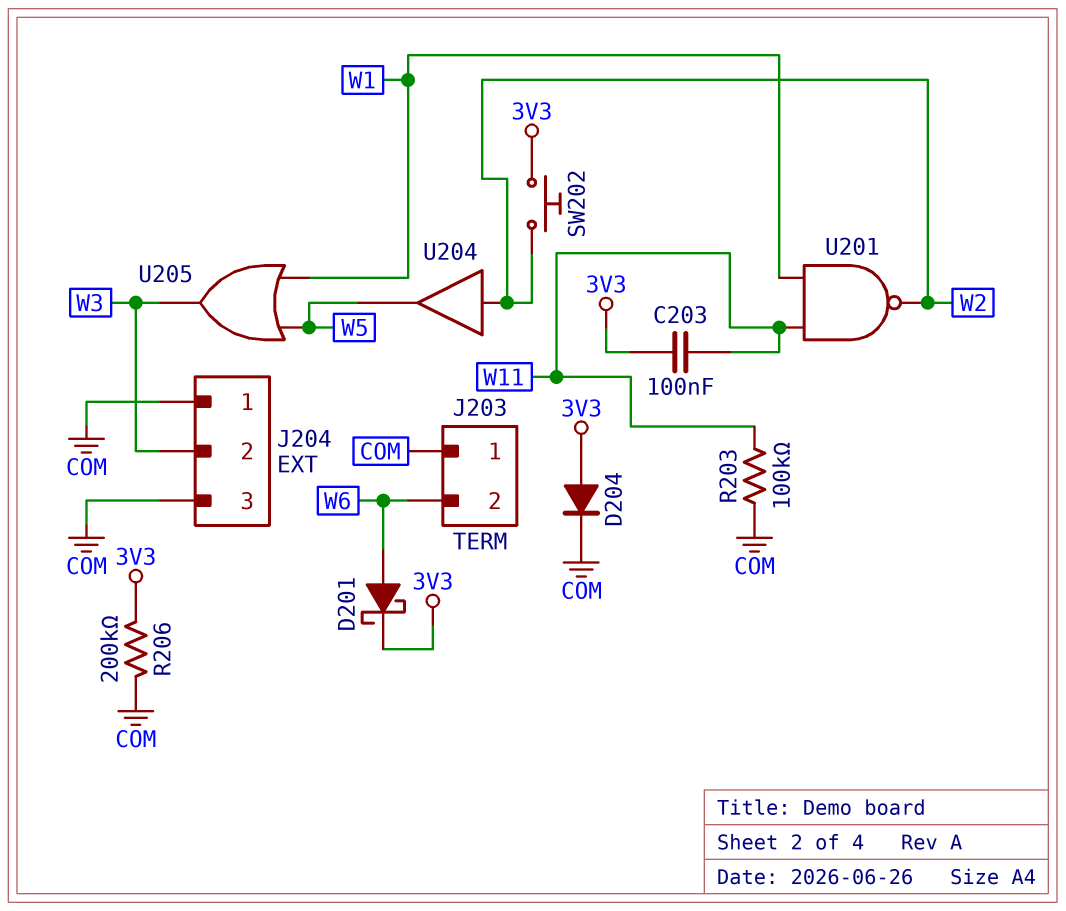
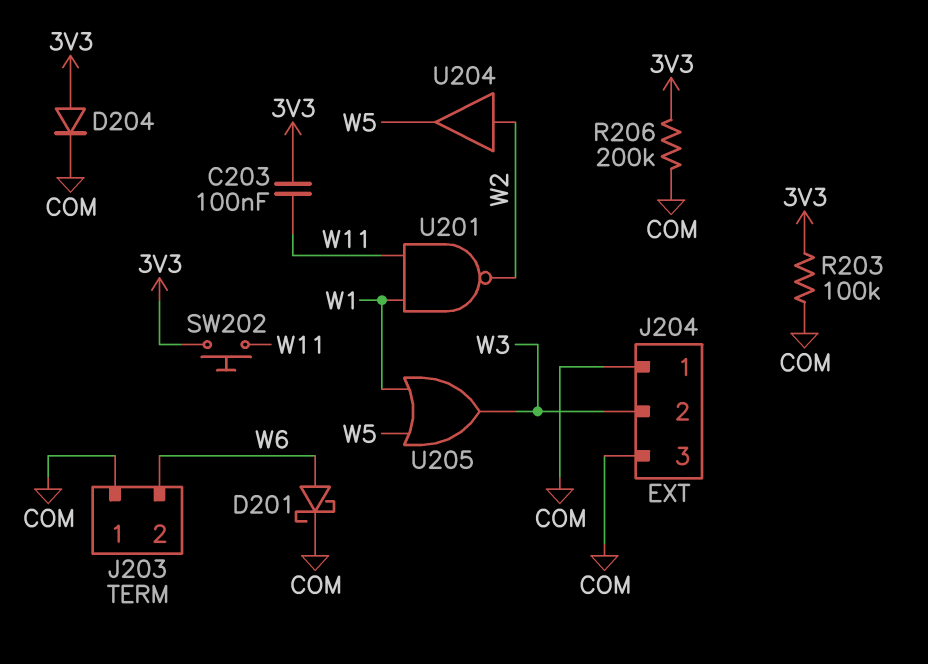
D201: schottky (A W6, K 3V3) -> schottky (A W6, K COM)
R203: 100k (COM, W11) -> 100k (3V3, COM)
SW202: button (3V3, W2) -> button (3V3, W11)

